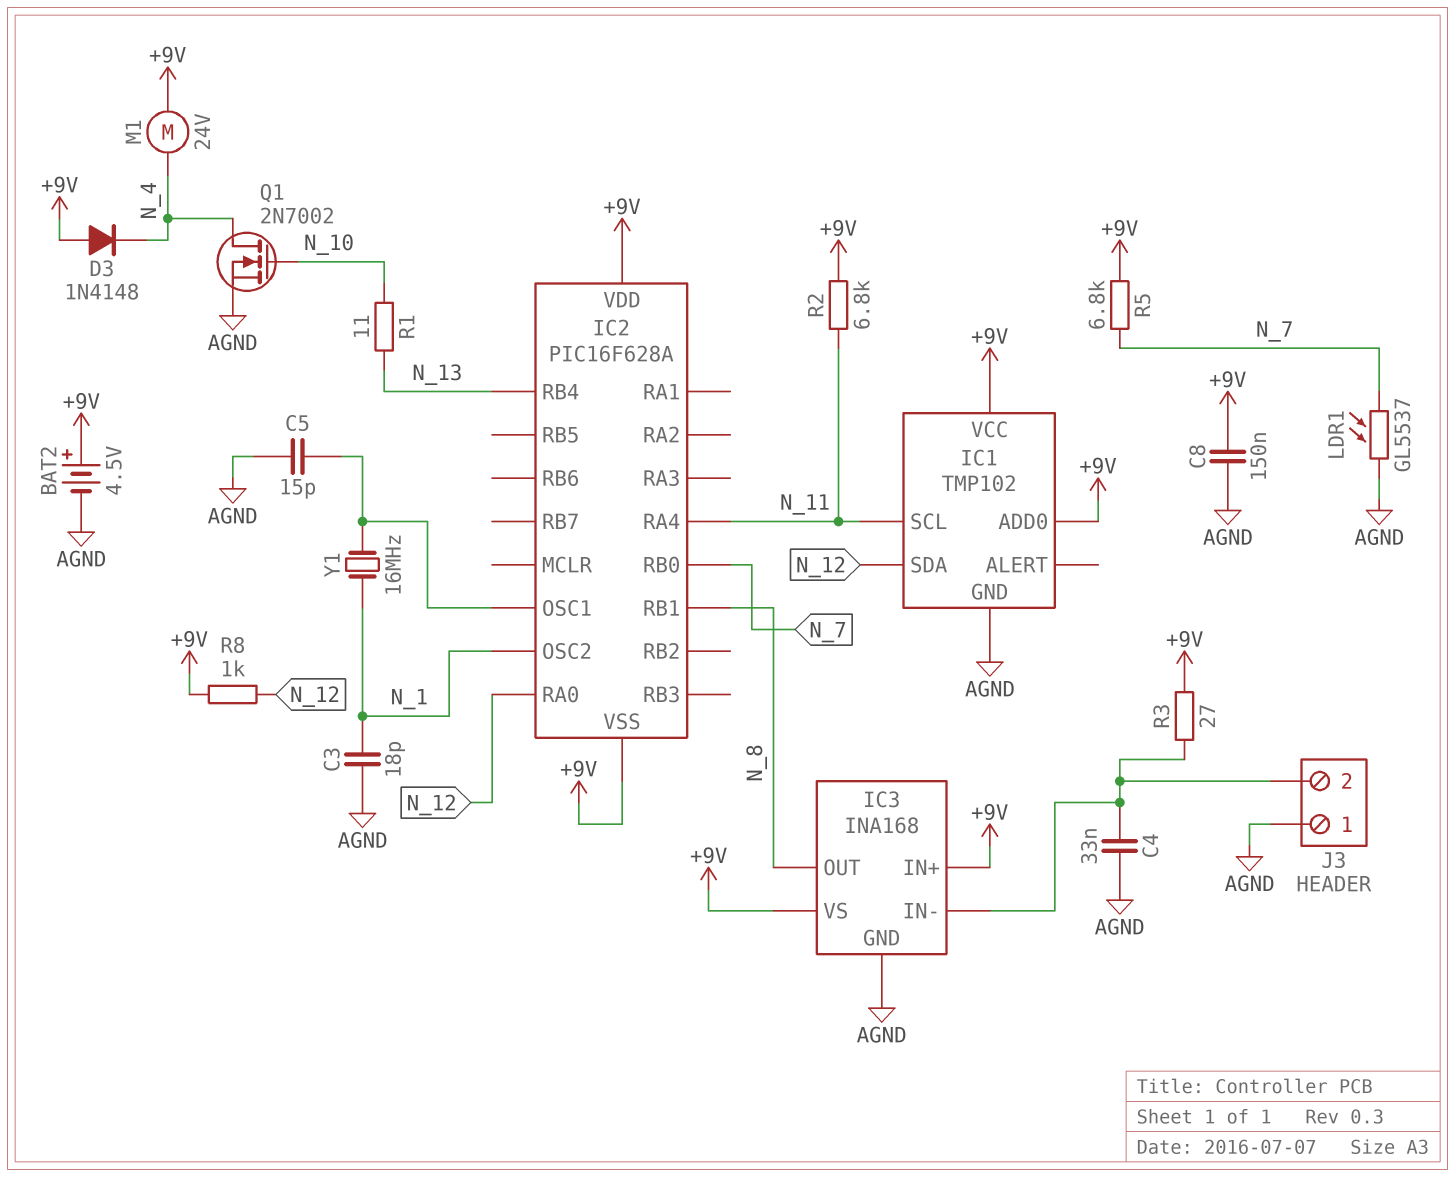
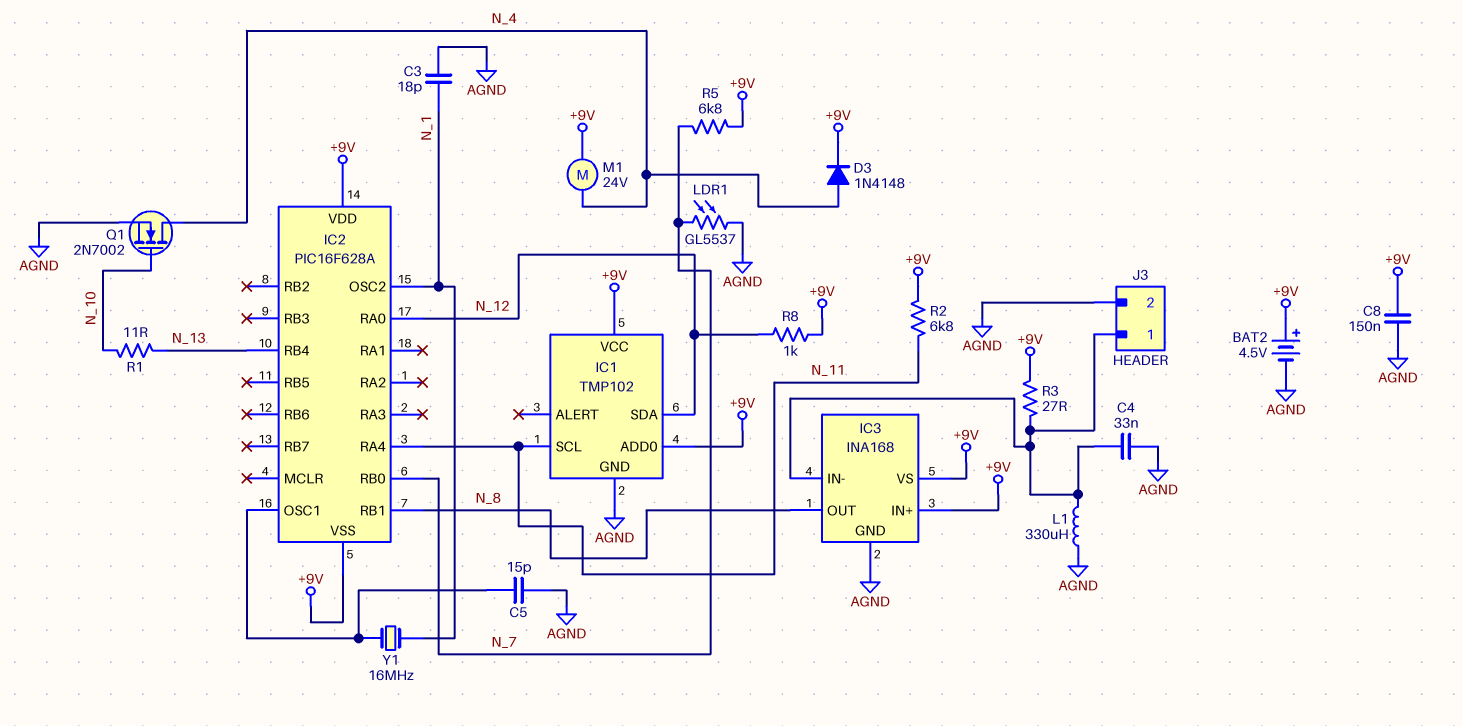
D3: diode 1N4148 (A +9V, K N_4) -> diode 1N4148 (A N_4, K +9V)
J3 pin 1: AGND -> IC3/IN-
J3 pin 2: IC3/IN- -> AGND
L1: none -> 330uH (AGND, IC3/IN-)

